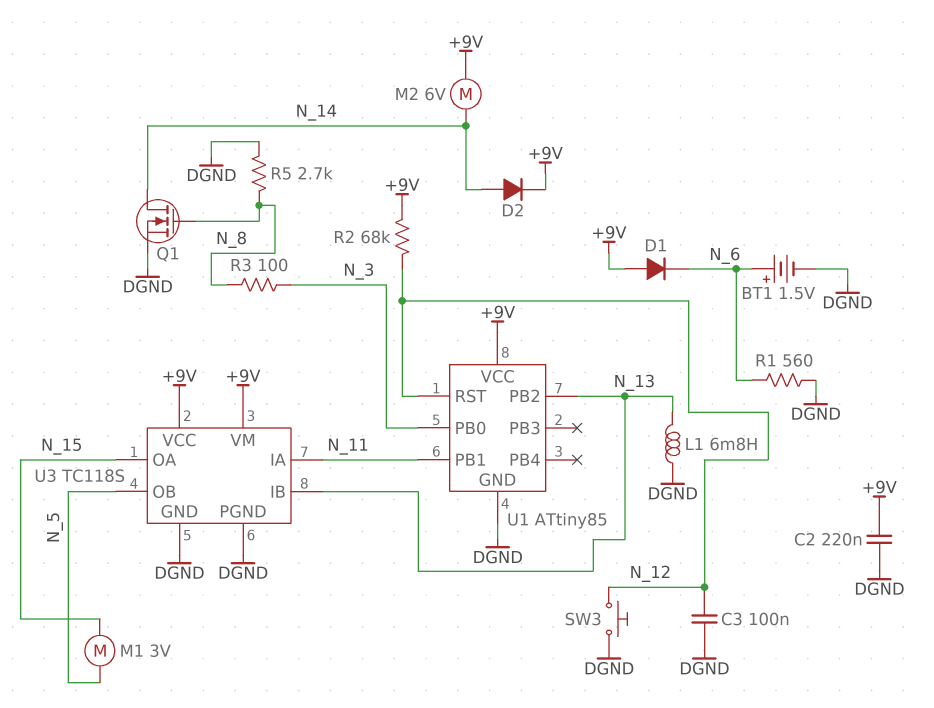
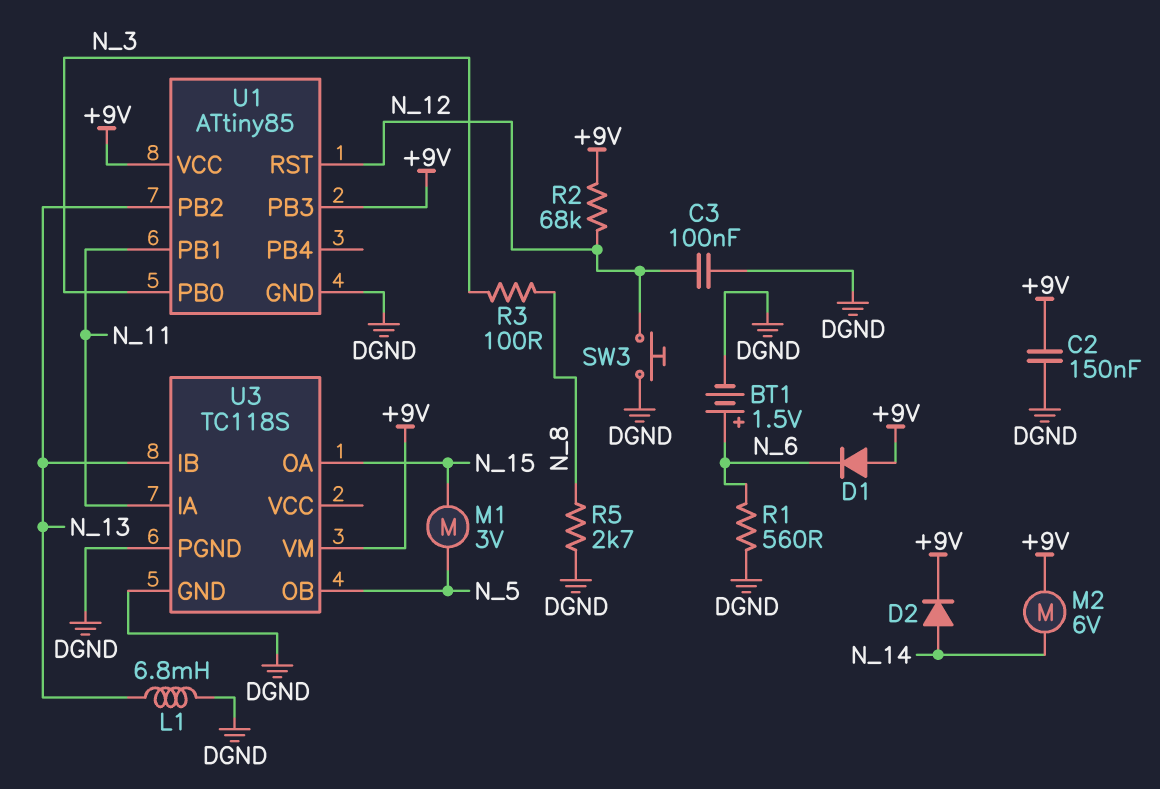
C2: 220nF (+9V, DGND) -> 150nF (+9V, DGND)
Q1: NMOS (G N_8, D N_14, S DGND) -> none
U1 pin PB3: none -> +9V
U3 pin VCC: +9V -> none

